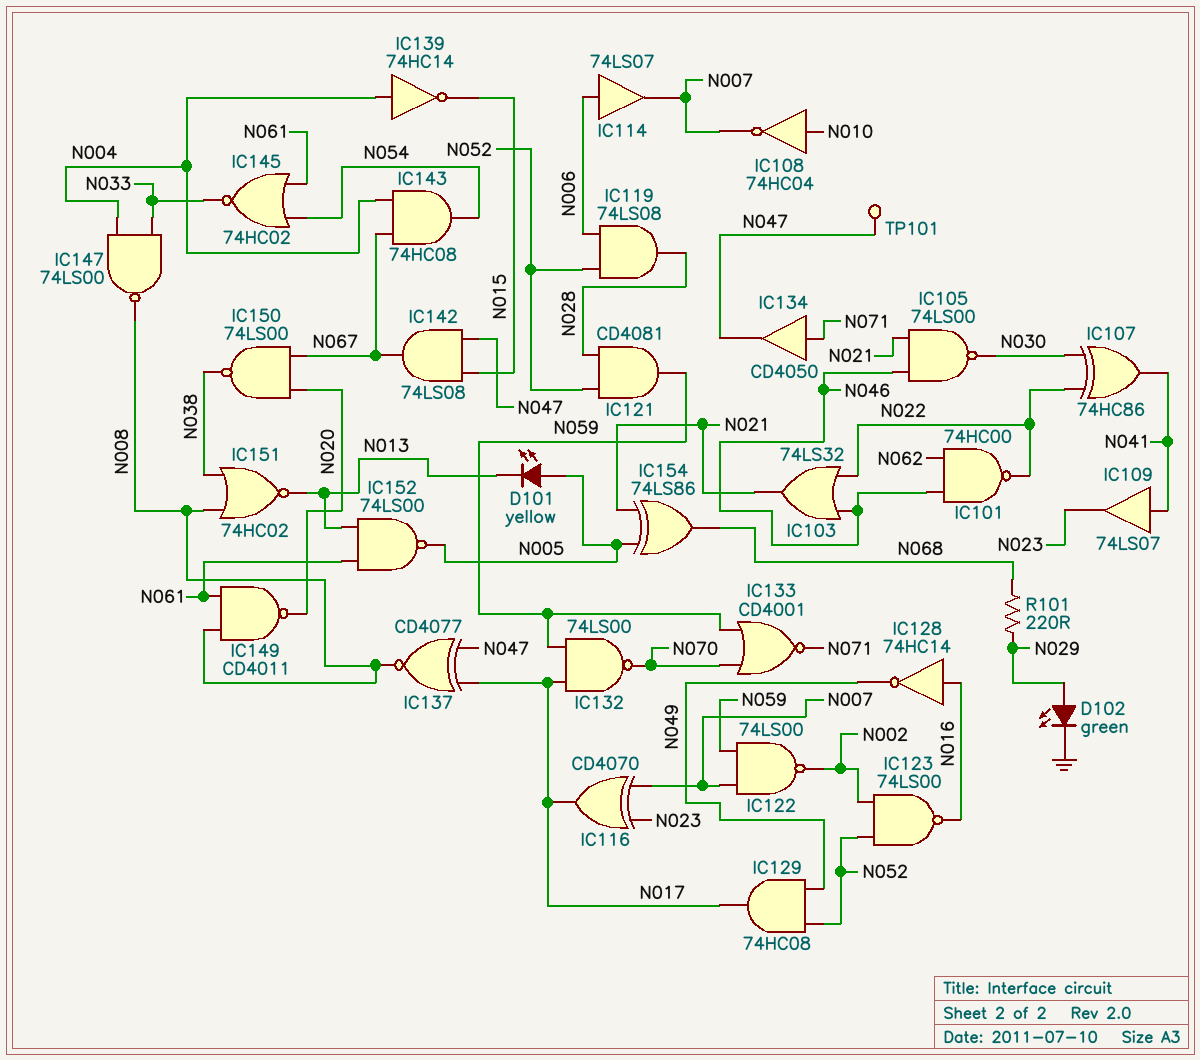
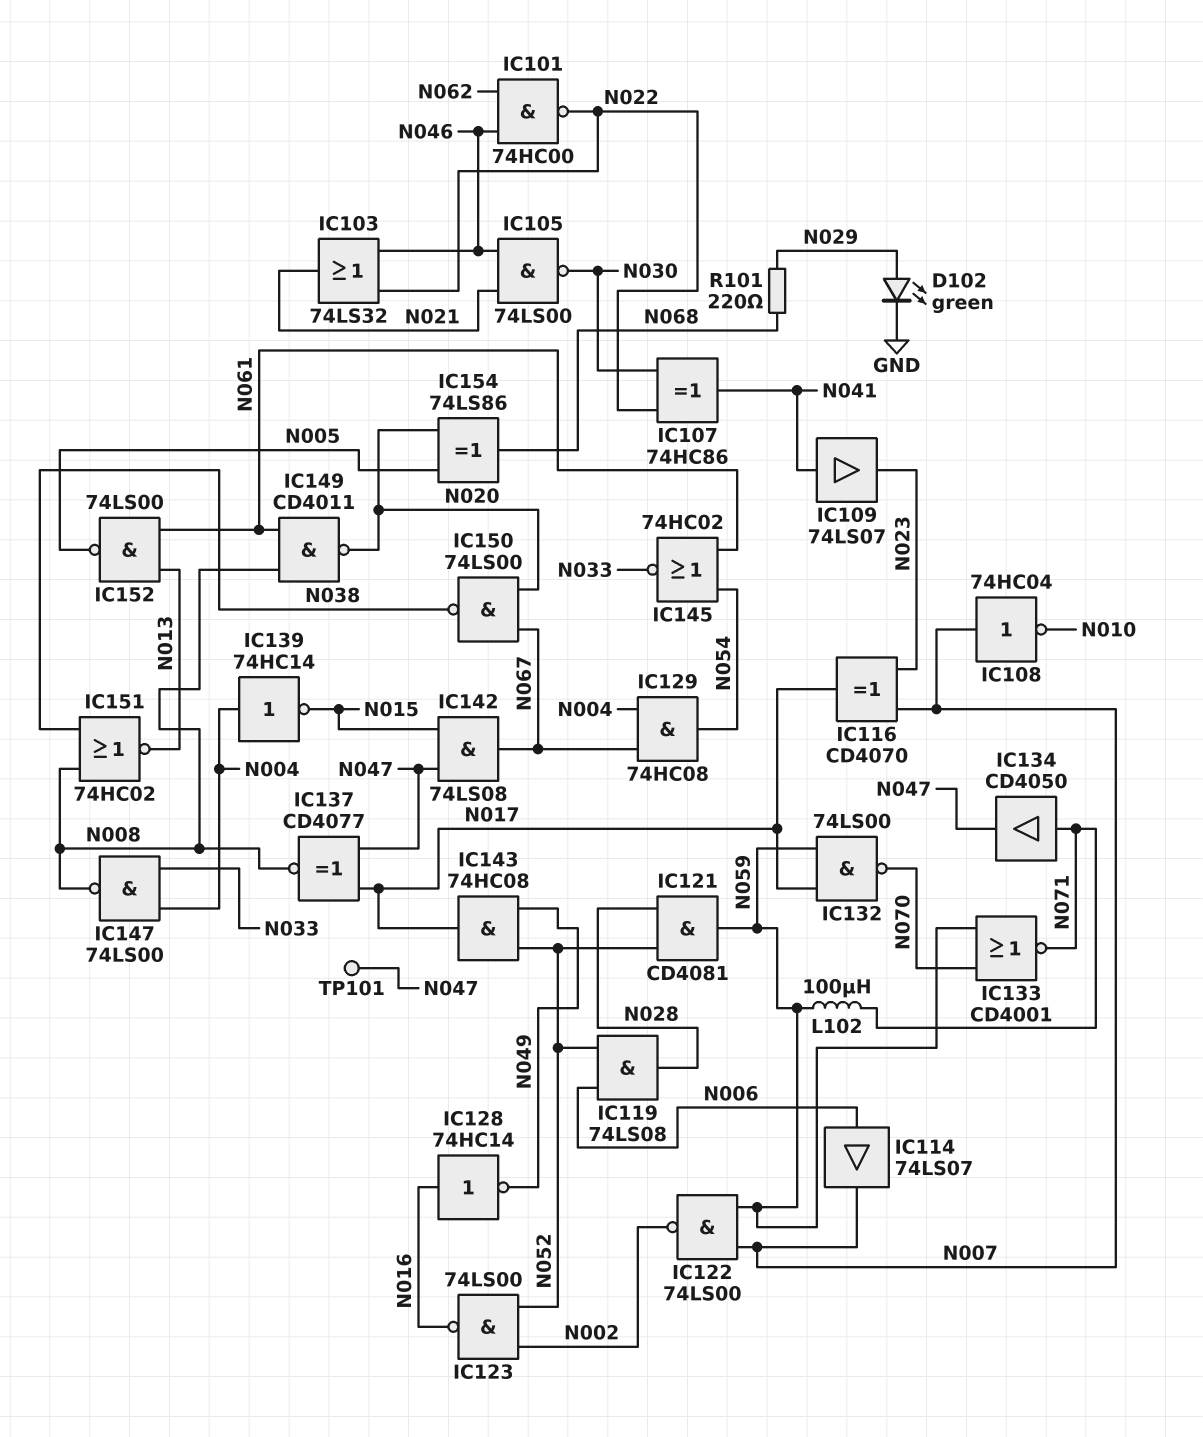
D101: LED yellow (A N005, K N013) -> none
IC108: NOT 74HC04 (in N010, out N007) -> NOT 74HC04 (in N007, out N010)
IC129: AND 74HC08 (in N049, in N052, out N017) -> AND 74HC08 (in N004, in N067, out N054)
IC143: AND 74HC08 (in N004, in N067, out N054) -> AND 74HC08 (in N049, in N052, out N017)
IC154: XOR 74LS86 (in N005, in N021, out N068) -> XOR 74LS86 (in N005, in N020, out N068)
L102: none -> 100uH (N059, N071)

